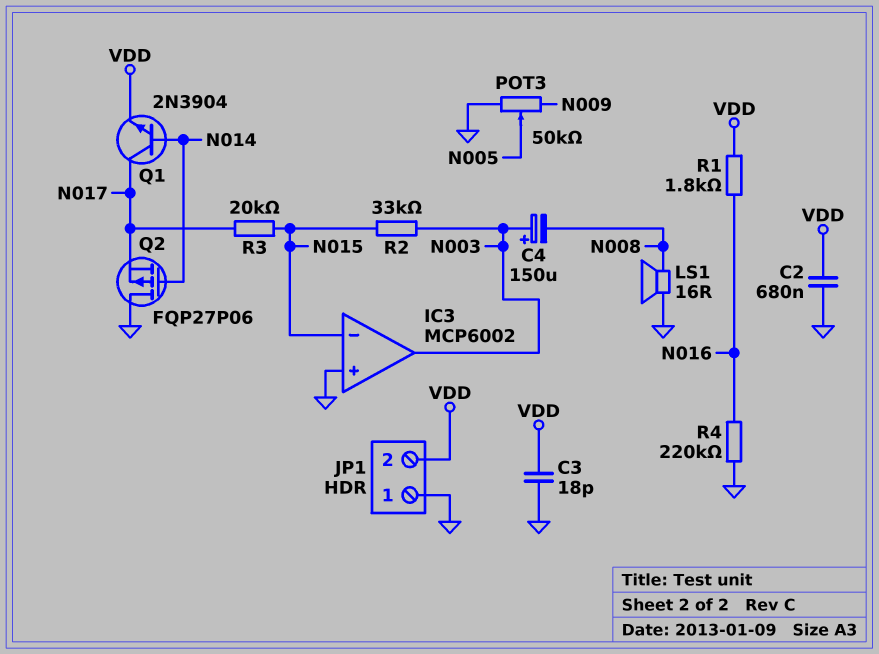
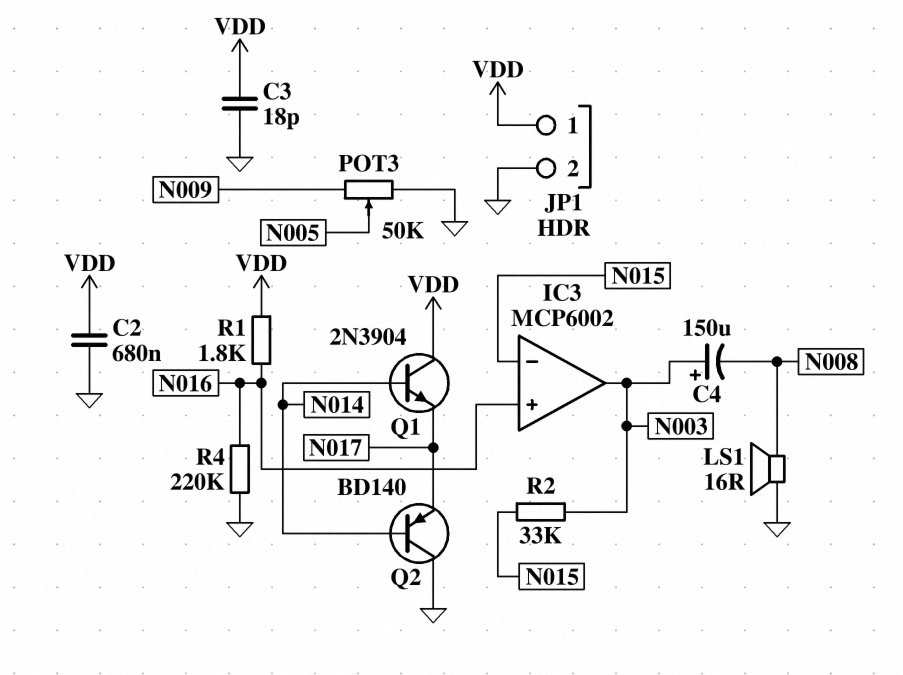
IC3 pin in+: GND -> N016
JP1 pin 1: GND -> VDD
JP1 pin 2: VDD -> GND
Q1: NPN 2N3904 (B N014, C N017, E VDD) -> NPN 2N3904 (B N014, C VDD, E N017)
Q2: PMOS FQP27P06 (G N014, D GND, S N017) -> PNP BD140 (B N014, C GND, E N017)
R3: 20k (N015, N017) -> none

